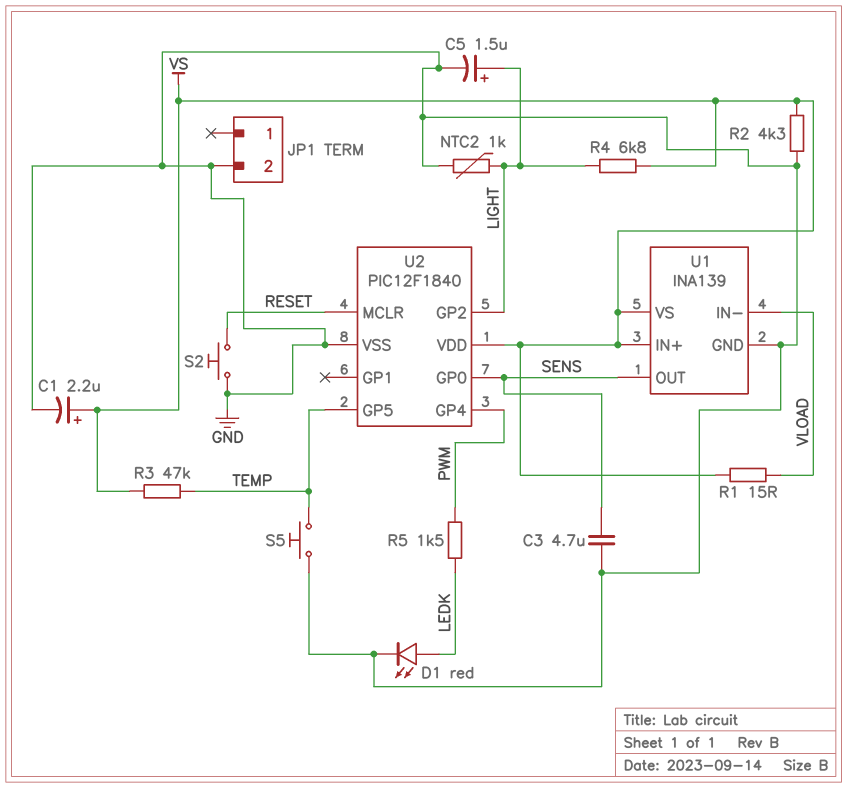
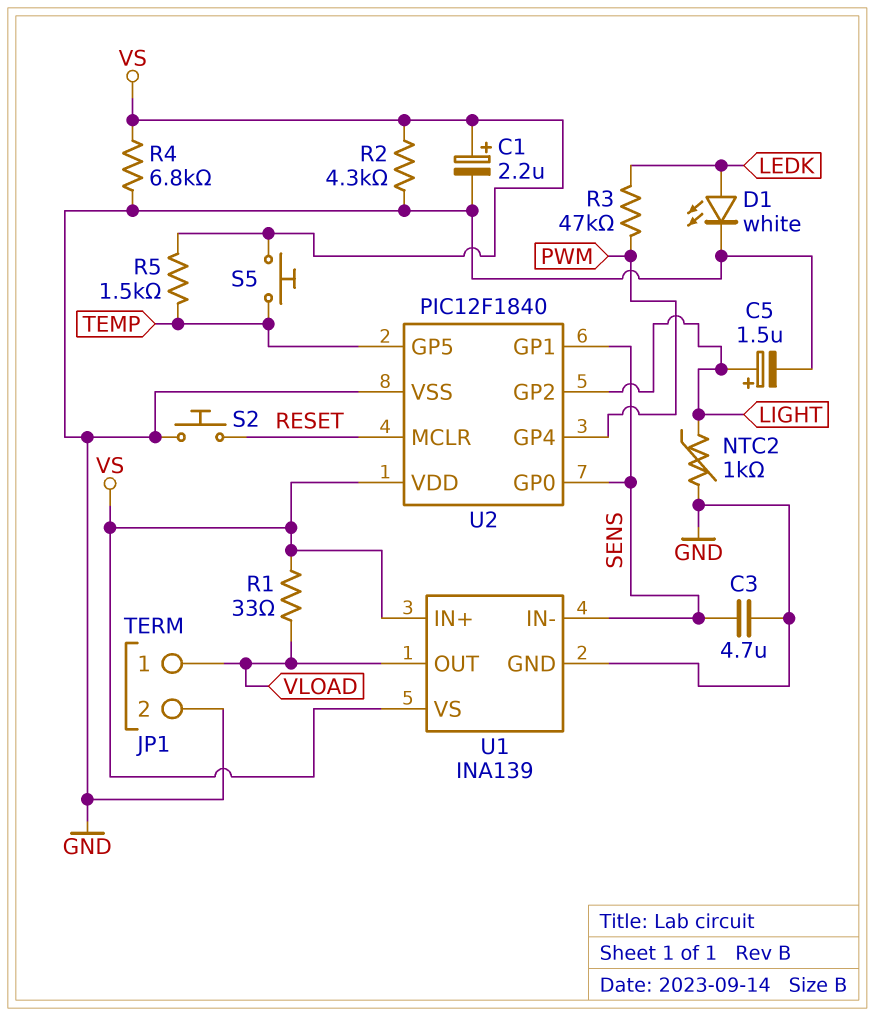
D1: LED red (A LEDK, K GND) -> LED white (A LEDK, K GND)
JP1 pin 1: none -> VLOAD
R1: 15 (VLOAD, VS) -> 33 (VLOAD, VS)
R3: 47k (TEMP, VS) -> 47k (LEDK, PWM)
R4: 6.8k (LIGHT, VS) -> 6.8k (GND, VS)
R5: 1.5k (LEDK, PWM) -> 1.5k (TEMP, VS)
S5: button (GND, TEMP) -> button (TEMP, VS)
U1 pin IN-: VLOAD -> SENS
U1 pin OUT: SENS -> VLOAD
U2 pin GP1: none -> SENS

